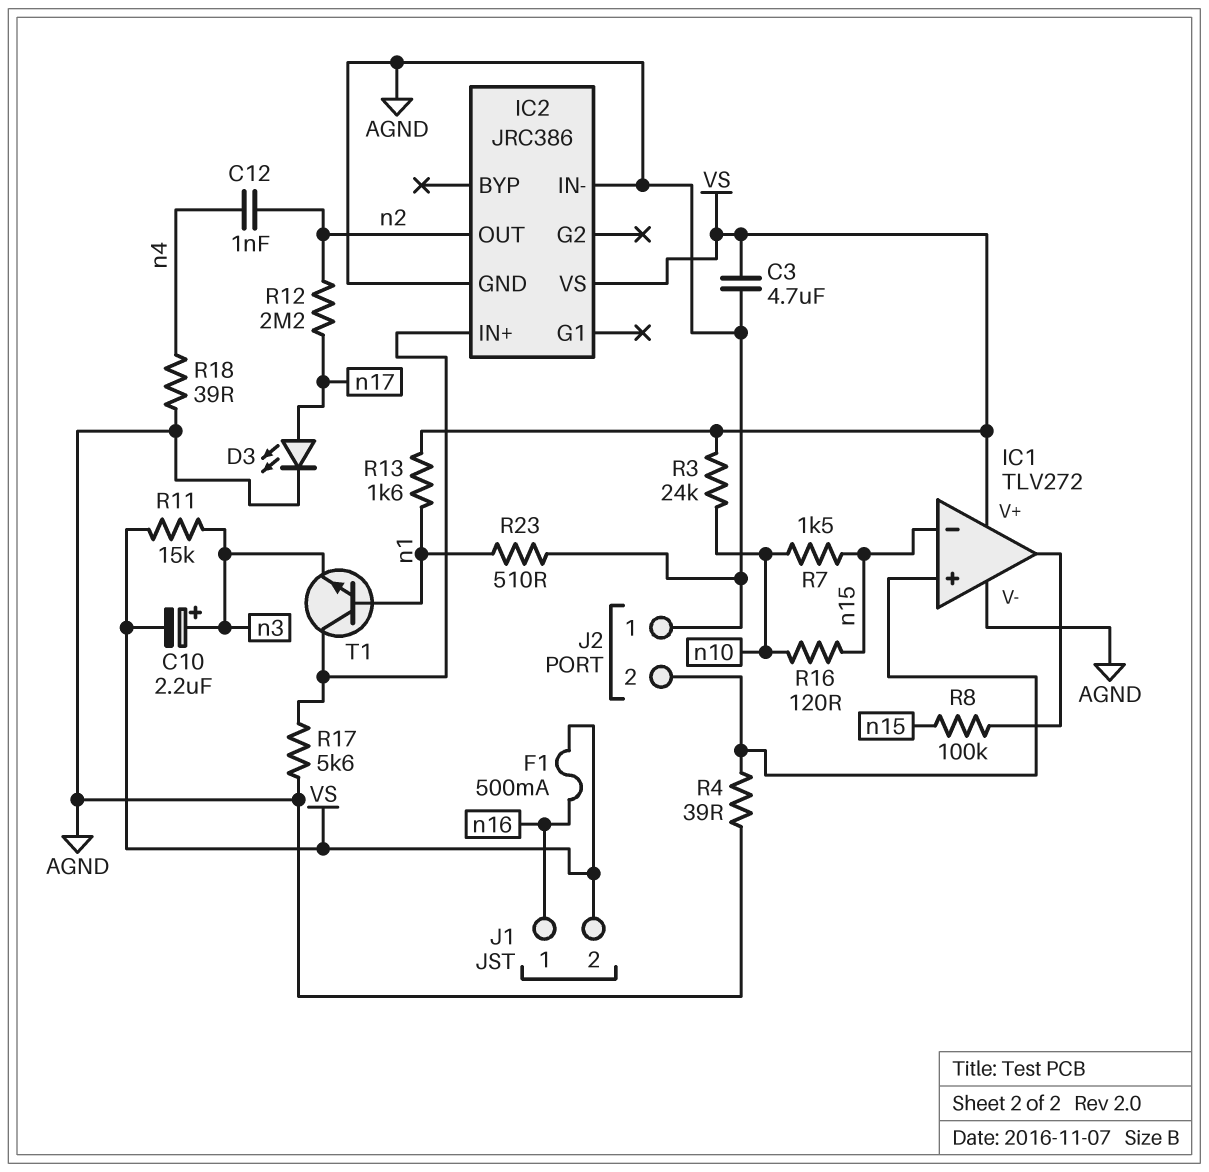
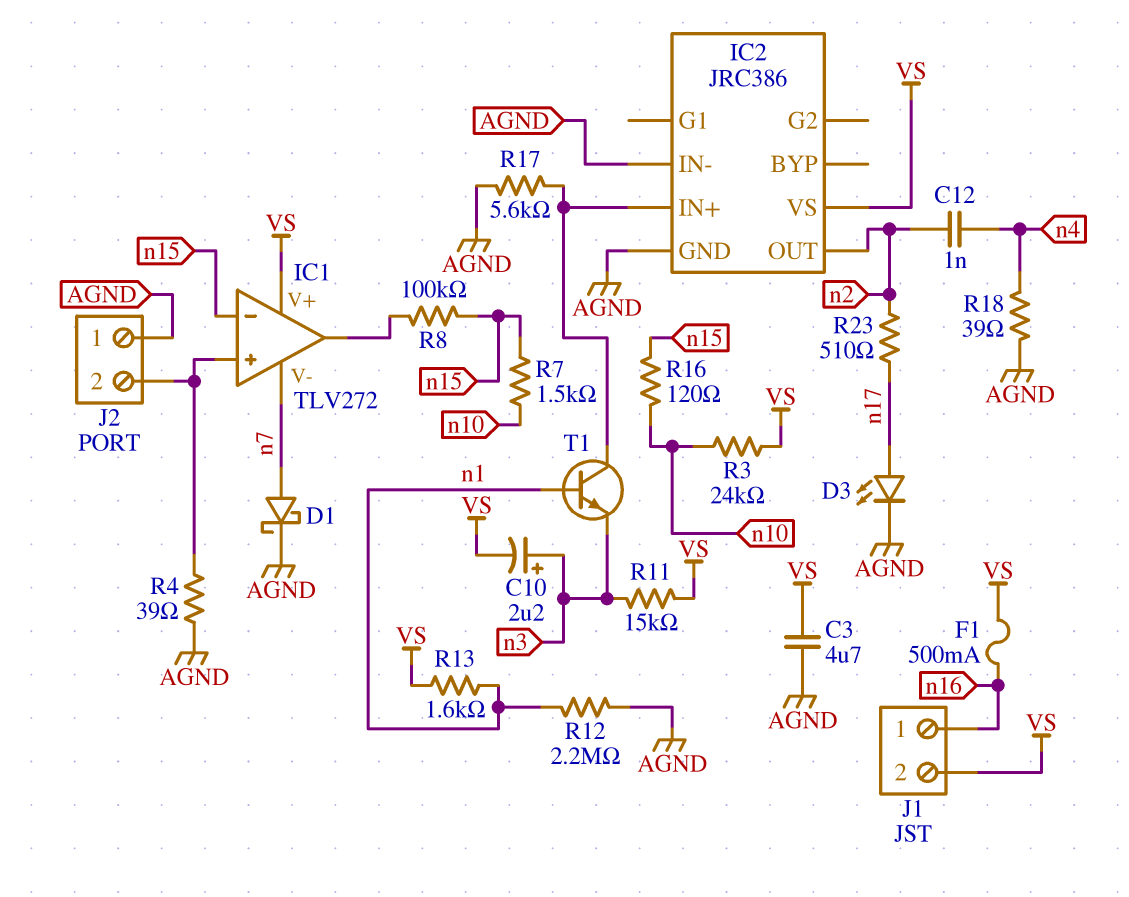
D1: none -> schottky (A n7, K AGND)
IC1 pin V-: AGND -> n7
R12: 2.2M (n2, n17) -> 2.2M (AGND, n1)
R23: 510 (AGND, n1) -> 510 (n2, n17)

